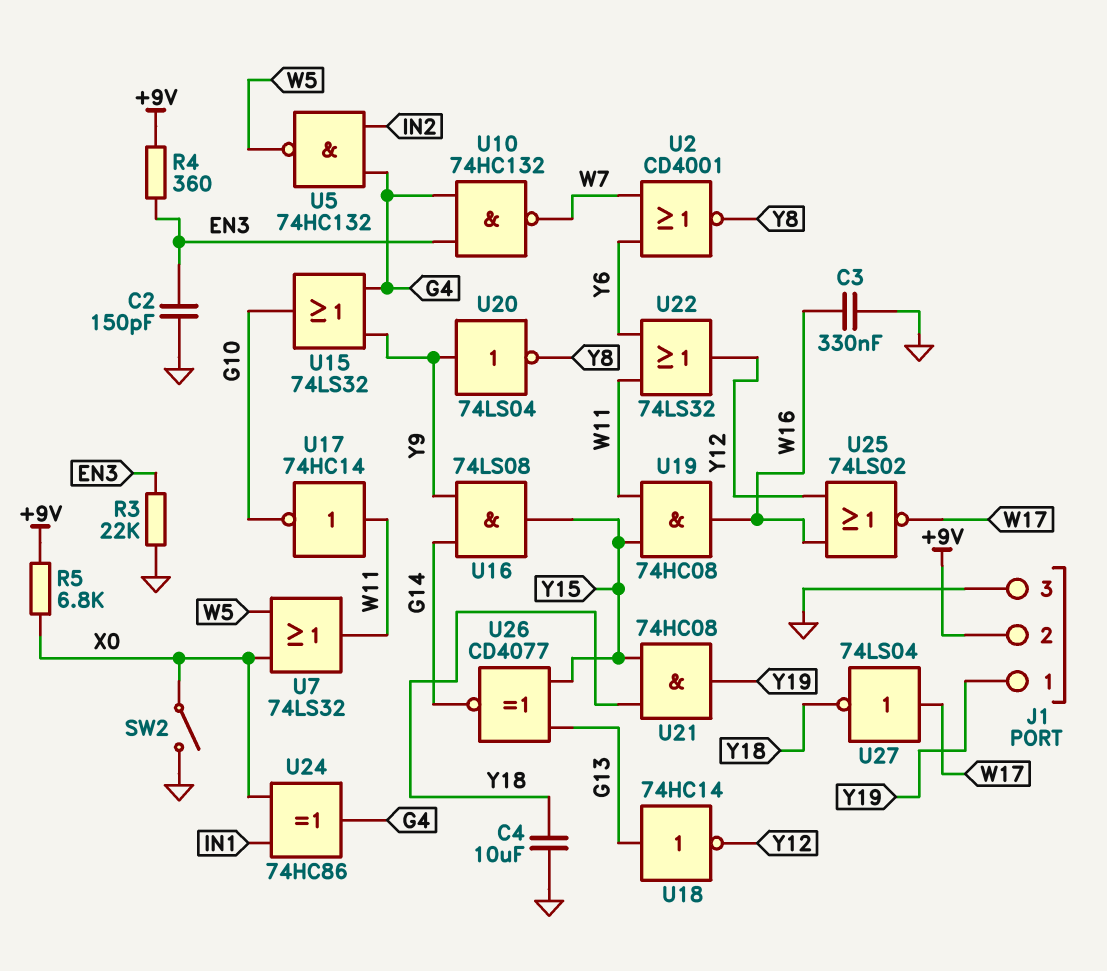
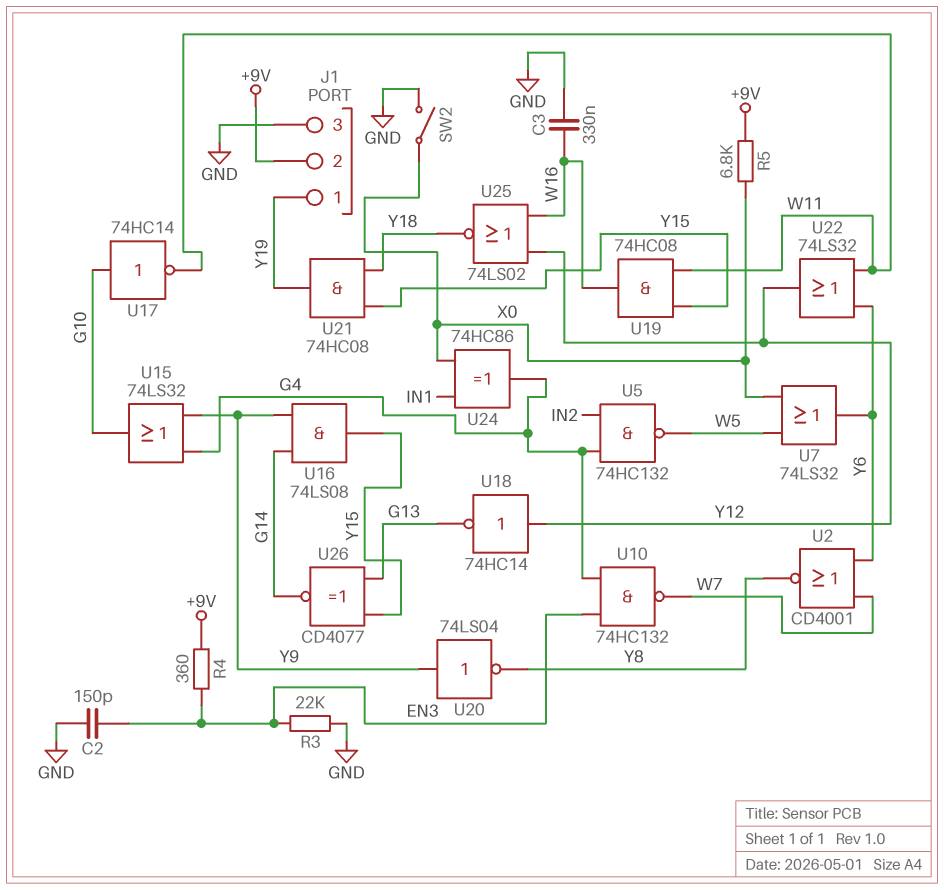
C4: 10uF (GND, Y18) -> none
U7: OR 74LS32 (in W5, in X0, out W11) -> OR 74LS32 (in W5, in X0, out Y6)
U17: NOT 74HC14 (in W11, out G10) -> NOT 74HC14 (in G10, out W11)
U18: NOT 74HC14 (in G13, out Y12) -> NOT 74HC14 (in Y12, out G13)
U25: NOR 74LS02 (in W16, in Y12, out W17) -> NOR 74LS02 (in W16, in Y12, out Y18)
U27: NOT 74LS04 (in W17, out Y18) -> none

